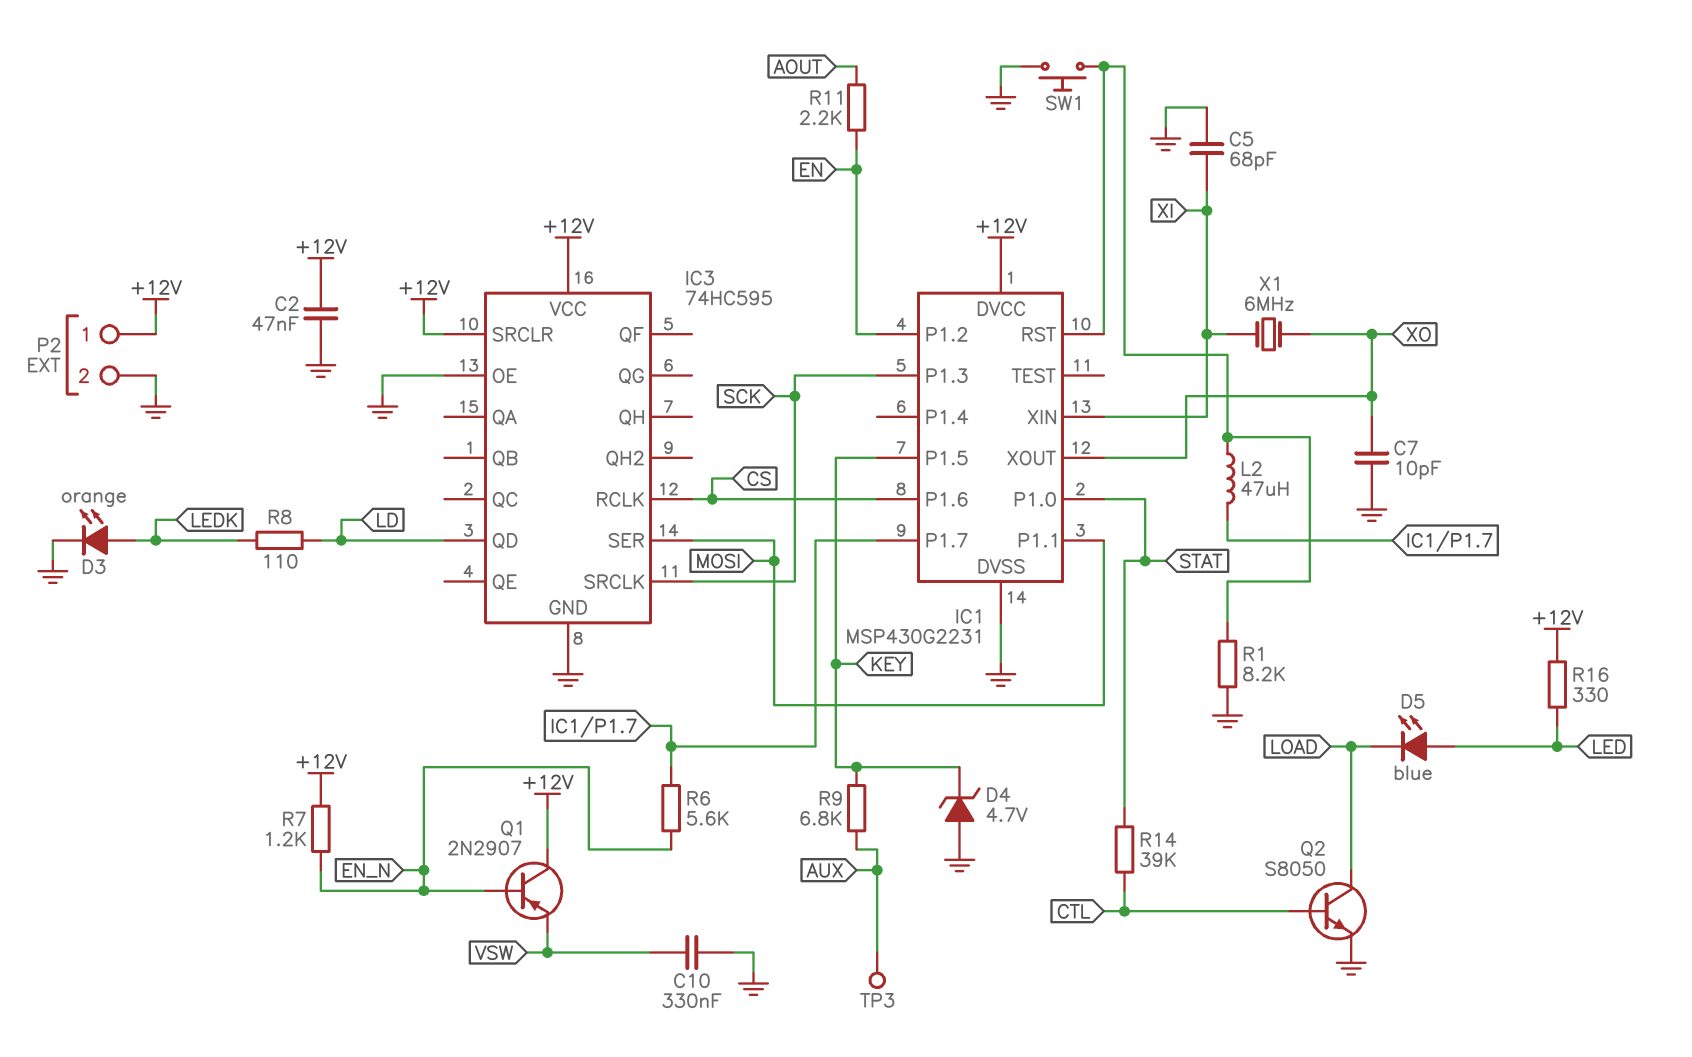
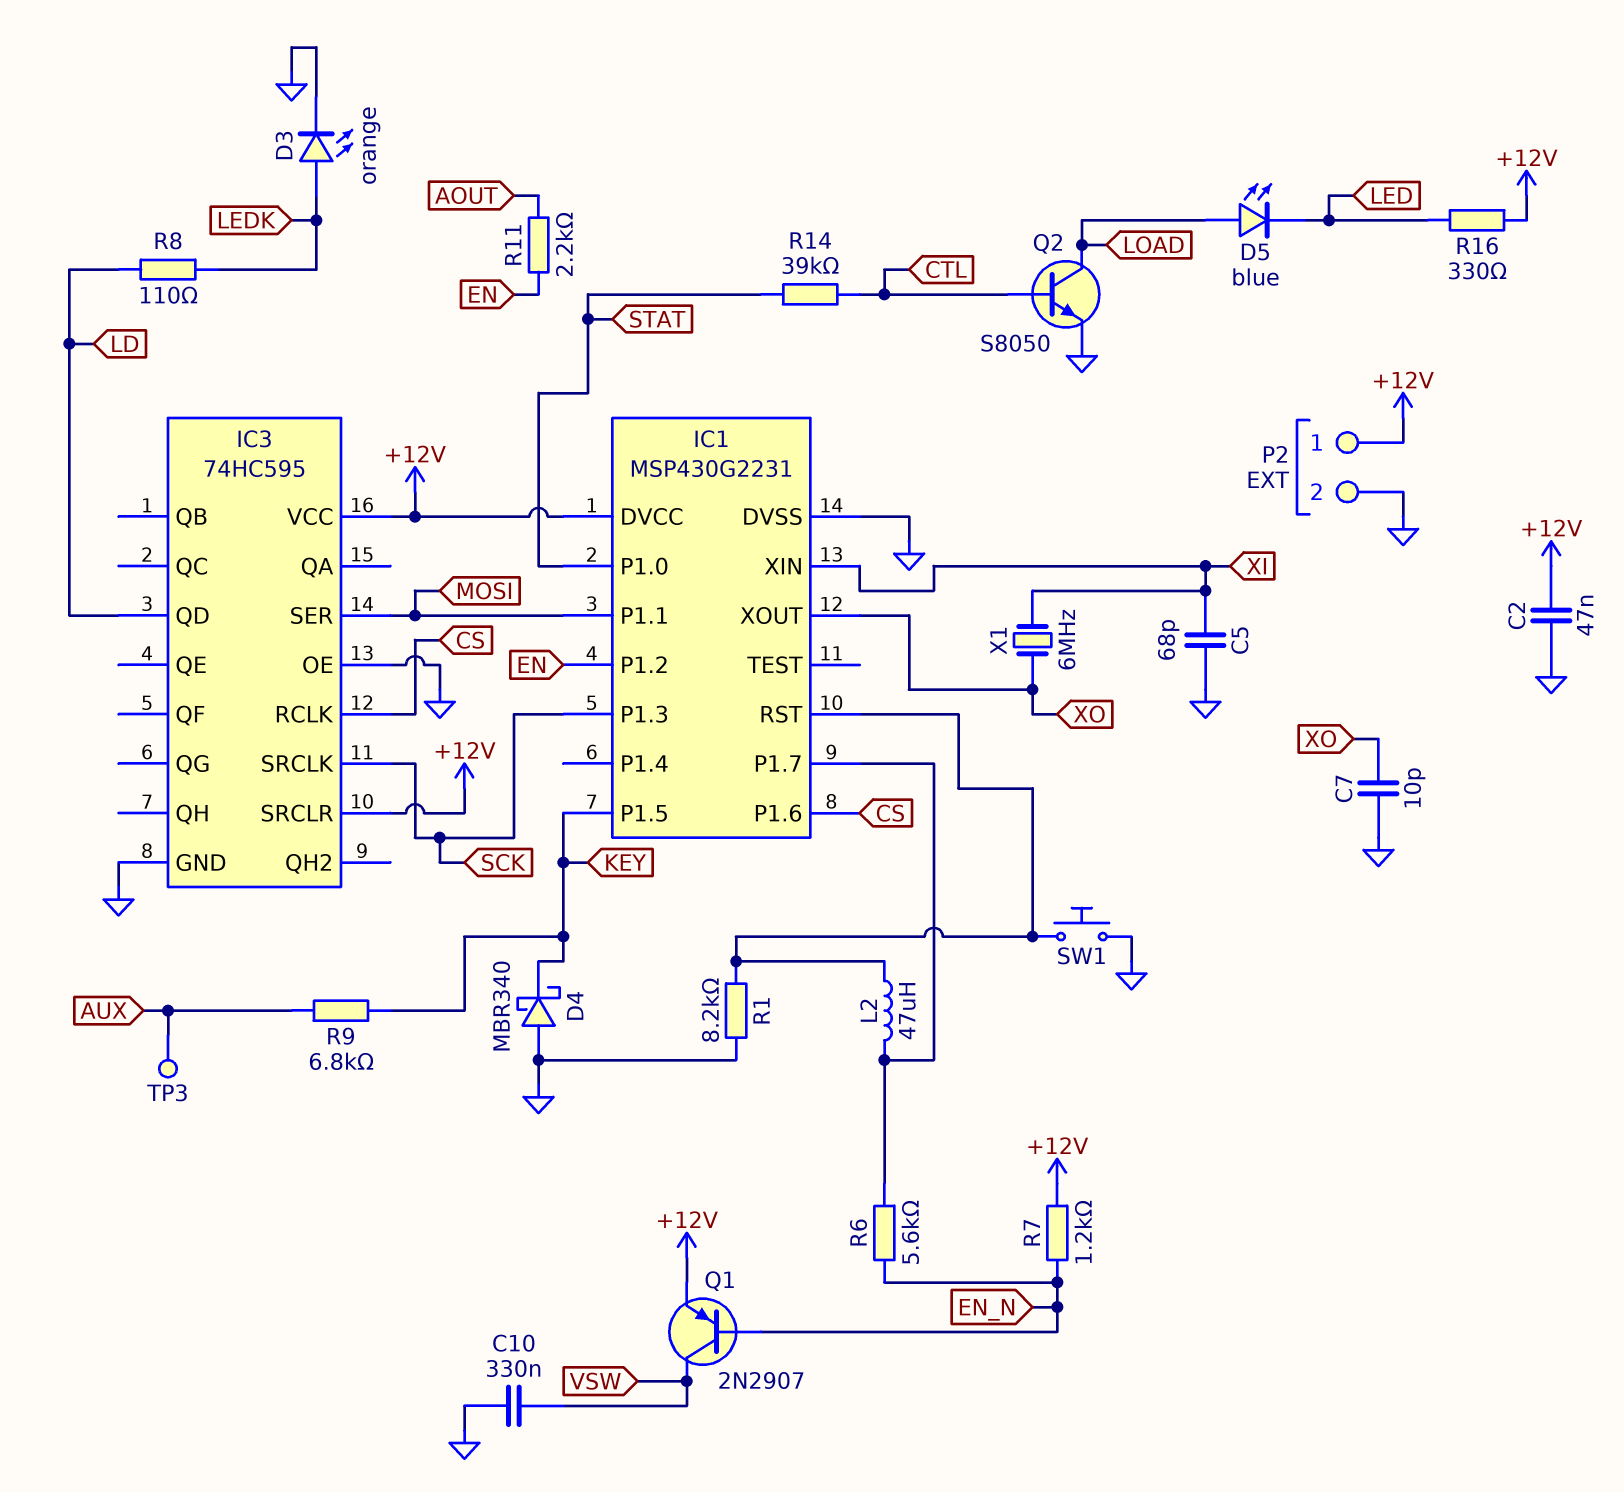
D4: zener 4.7V (A GND, K KEY) -> schottky MBR340 (A GND, K KEY)
D5: LED blue (A LED, K LOAD) -> LED blue (A LOAD, K LED)
Q1: PNP 2N2907 (B EN_N, C +12V, E VSW) -> PNP 2N2907 (B EN_N, C VSW, E +12V)

